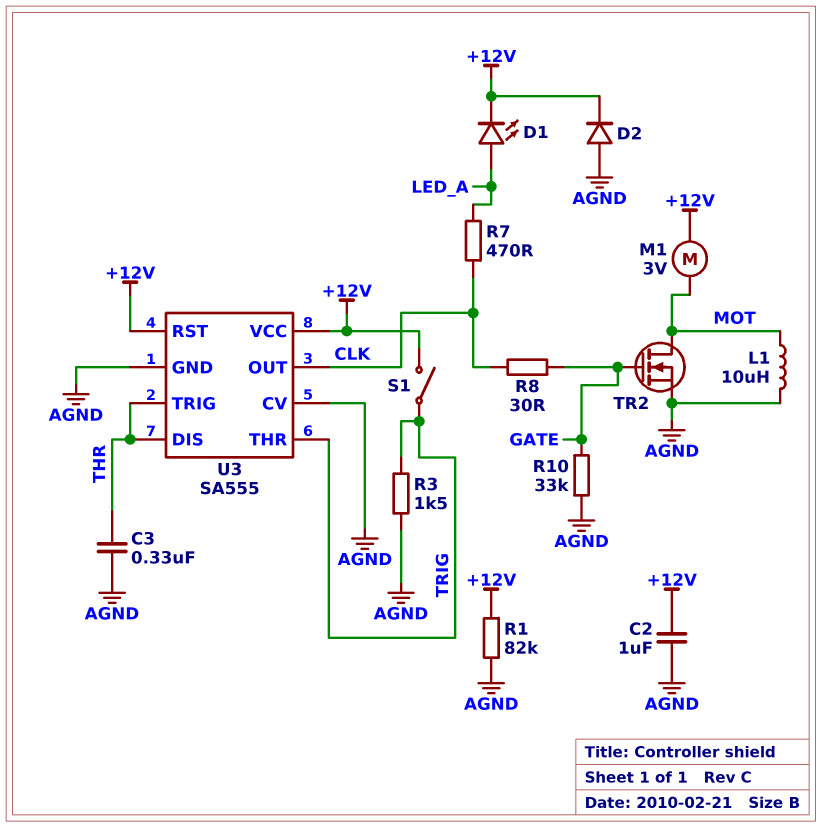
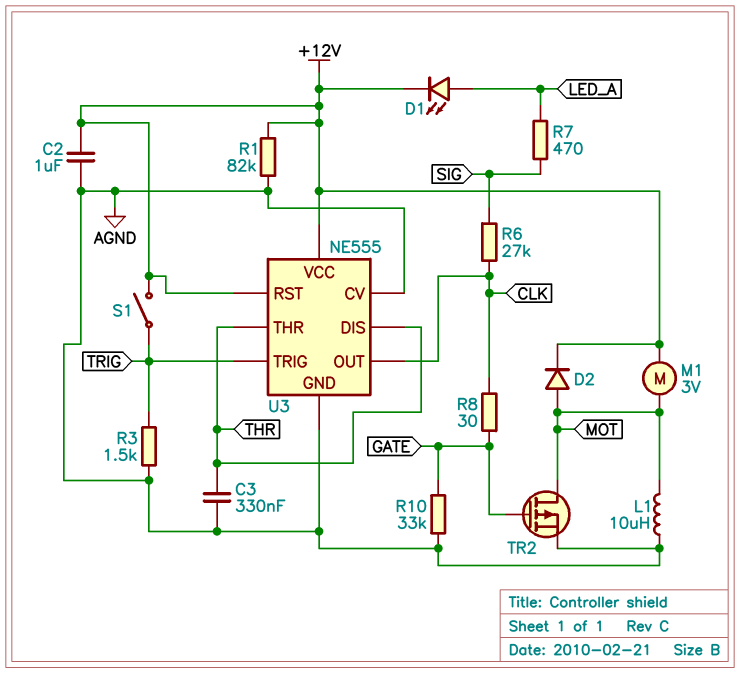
D2: diode (A AGND, K +12V) -> diode (A MOT, K +12V)
R6: none -> 27k (CLK, SIG)
R7: 470 (CLK, LED_A) -> 470 (LED_A, SIG)
TR2: NMOS (G GATE, D MOT, S AGND) -> PMOS (G GATE, D MOT, S AGND)
U3: SA555 -> NE555
U3 pin THR: TRIG -> THR
U3 pin TRIG: THR -> TRIG

